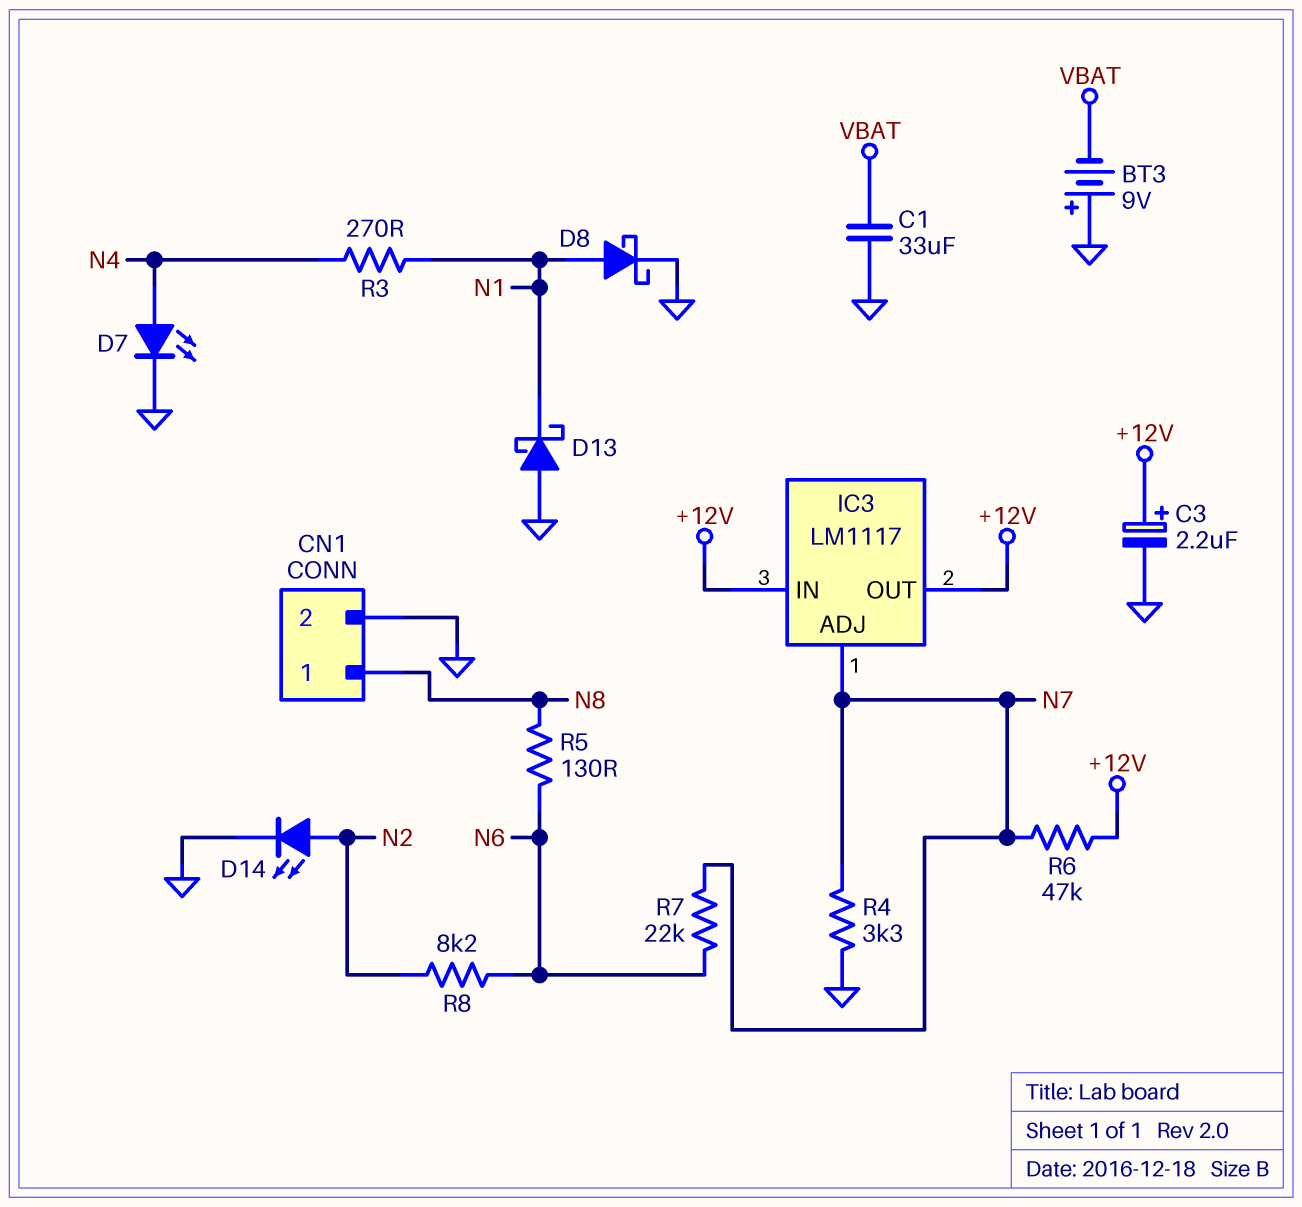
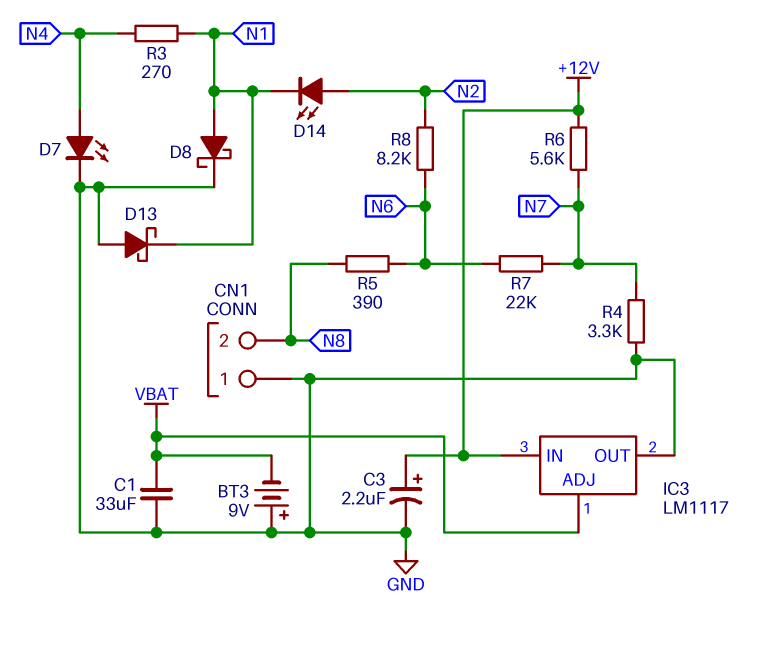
CN1 pin 1: N8 -> GND
CN1 pin 2: GND -> N8
D14: LED (A N2, K GND) -> LED (A N2, K N1)
IC3 pin ADJ: N7 -> VBAT
IC3 pin OUT: +12V -> GND
R5: 130 (N6, N8) -> 390 (N6, N8)
R6: 47k (+12V, N7) -> 5.6k (+12V, N7)

